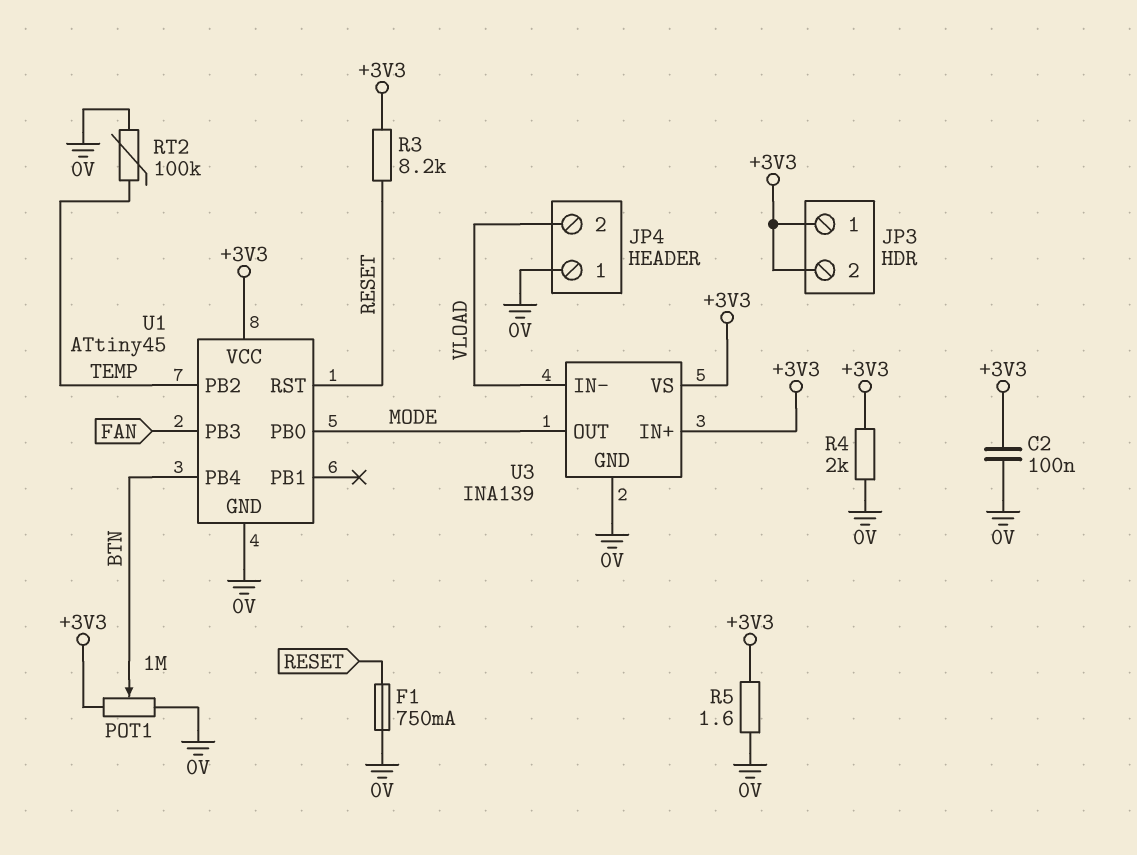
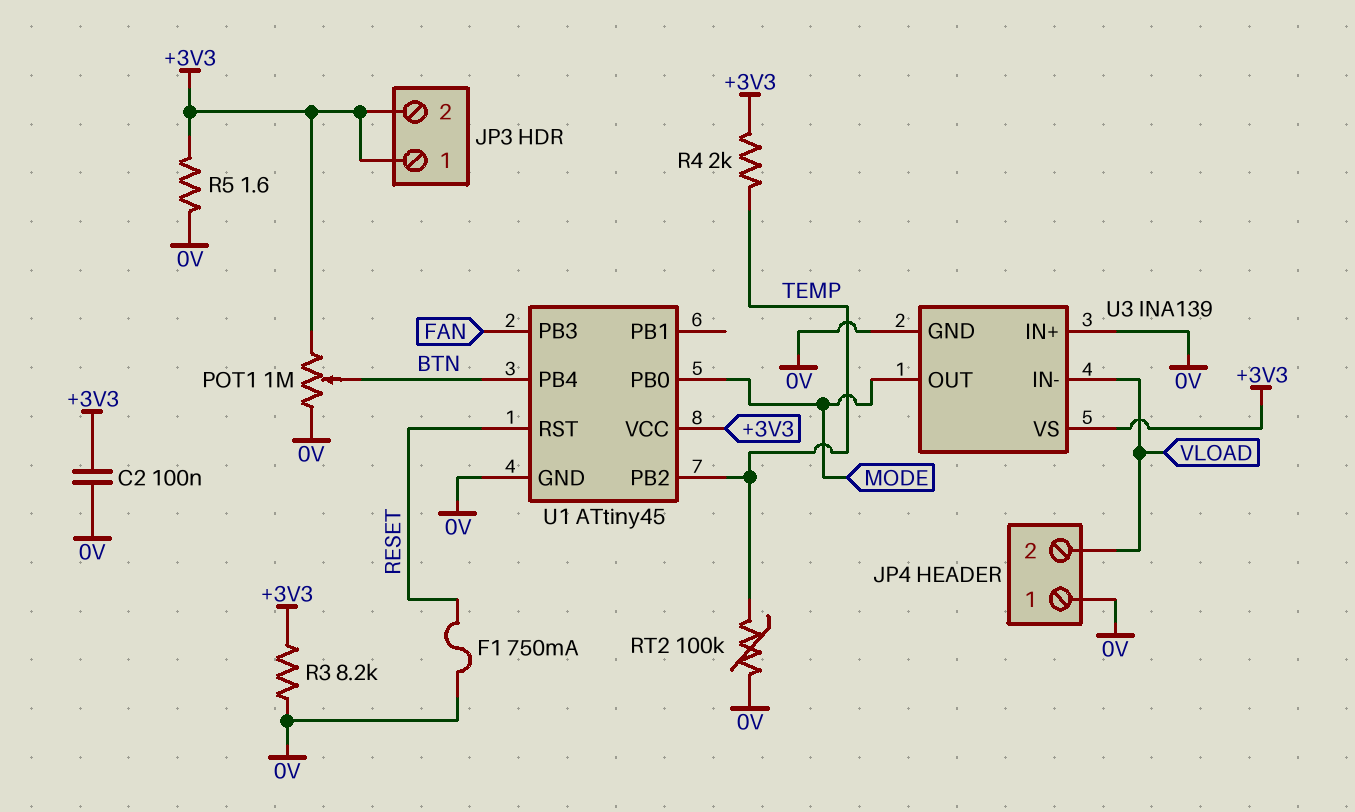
R3: 8.2k (+3V3, RESET) -> 8.2k (+3V3, 0V)
R4: 2k (+3V3, 0V) -> 2k (+3V3, TEMP)
U3 pin IN+: +3V3 -> 0V

